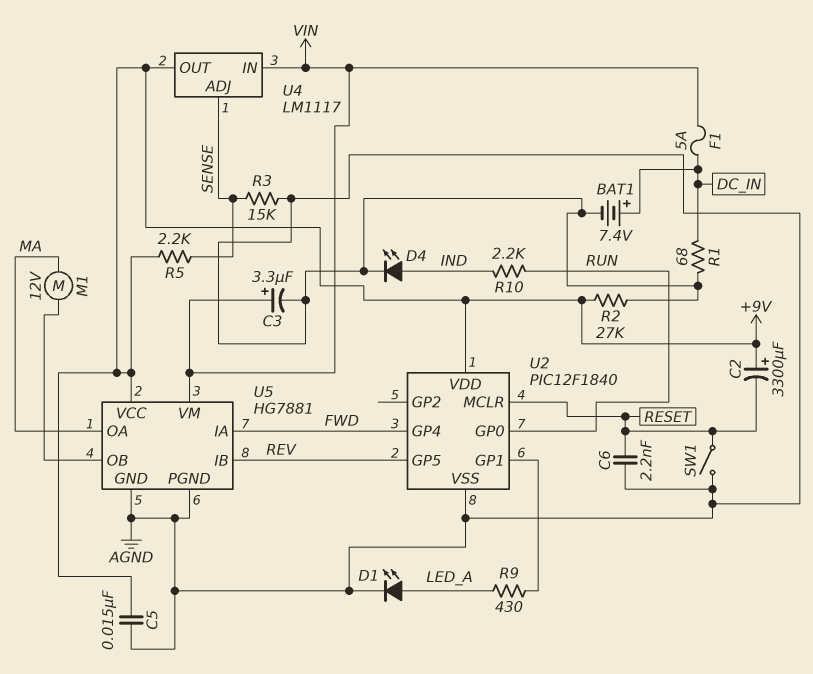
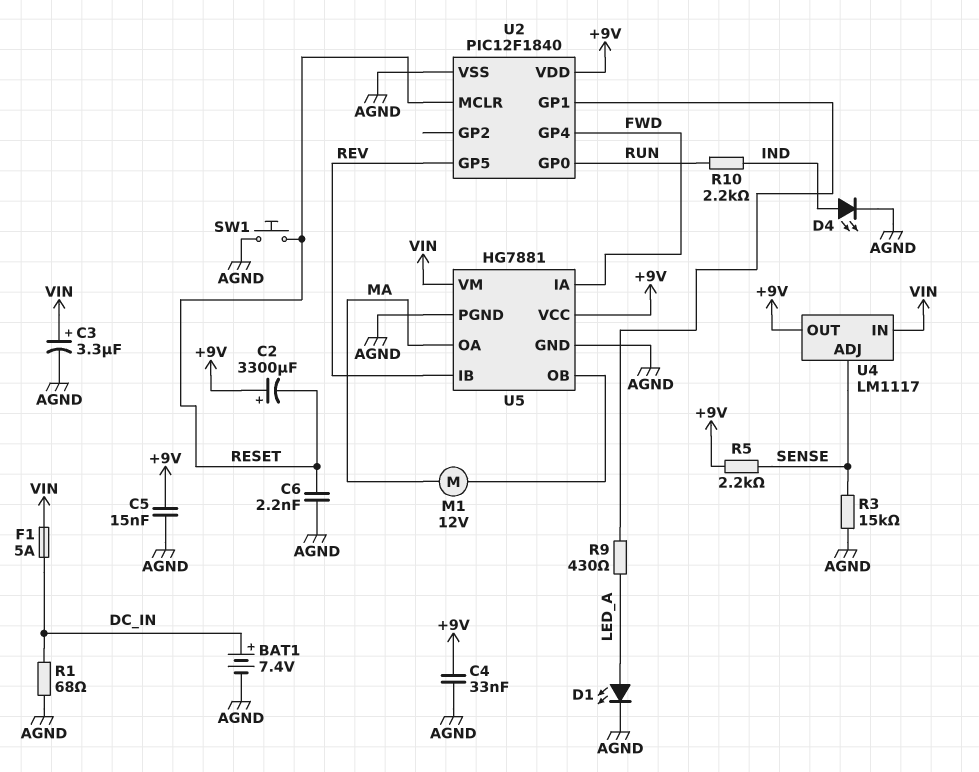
C4: none -> 33nF (+9V, AGND)
R2: 27k (+9V, AGND) -> none
SW1: switch (AGND, RESET) -> button (AGND, RESET)

